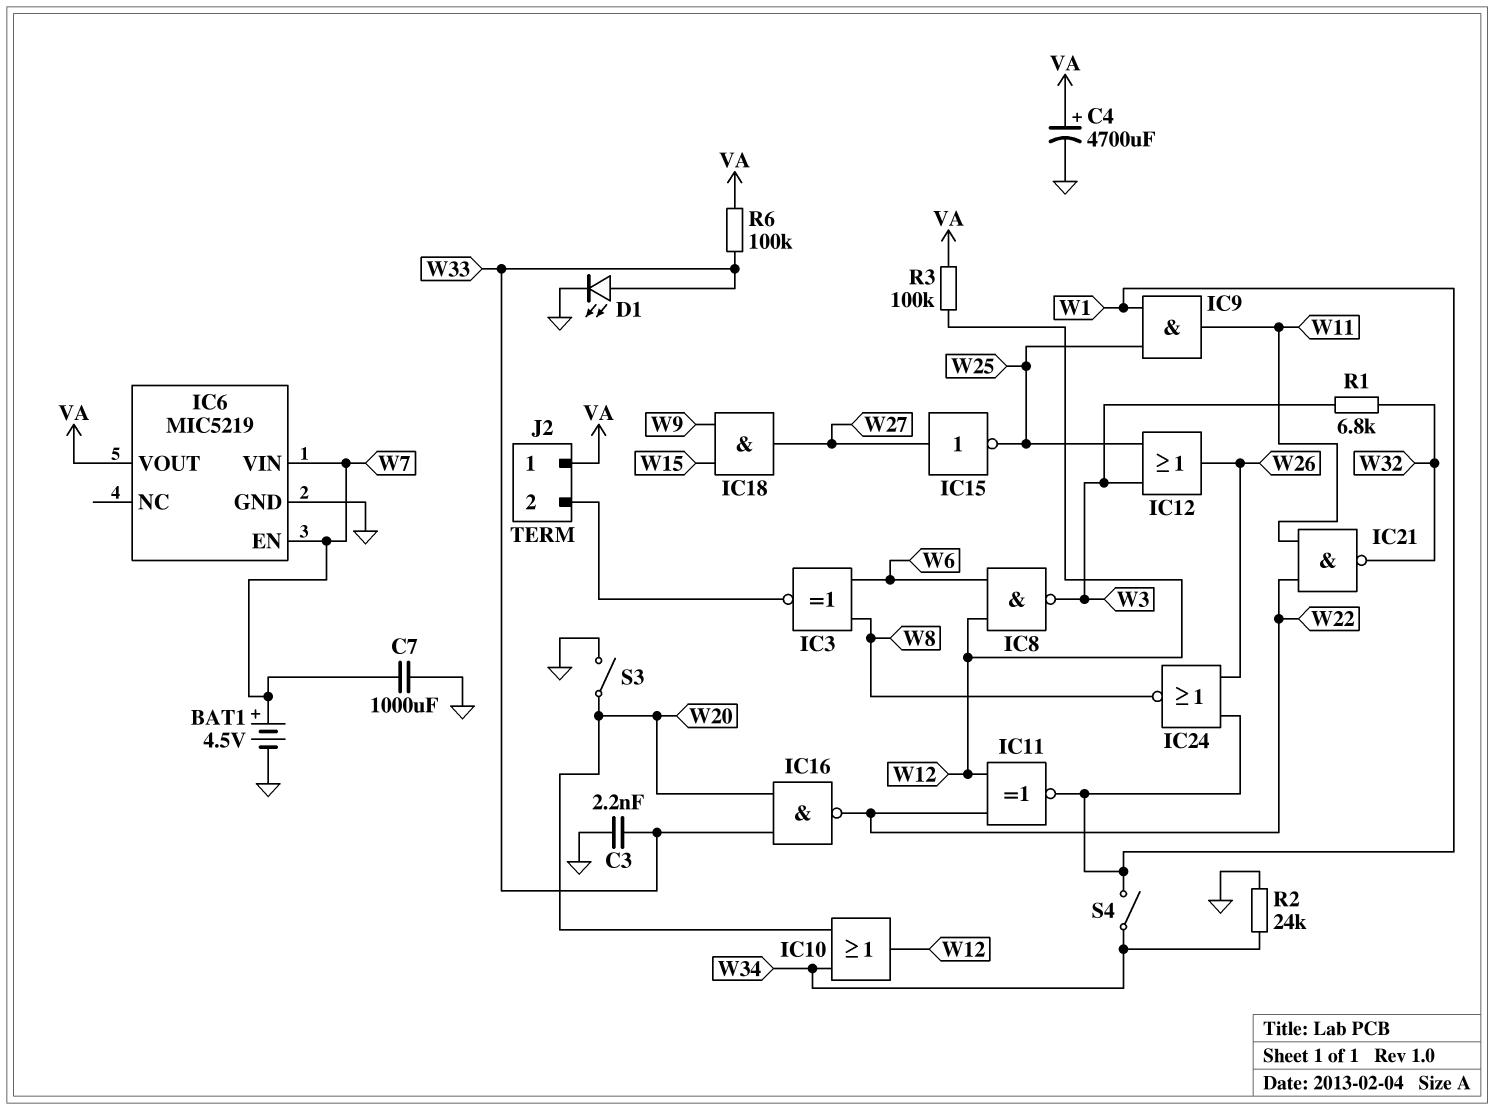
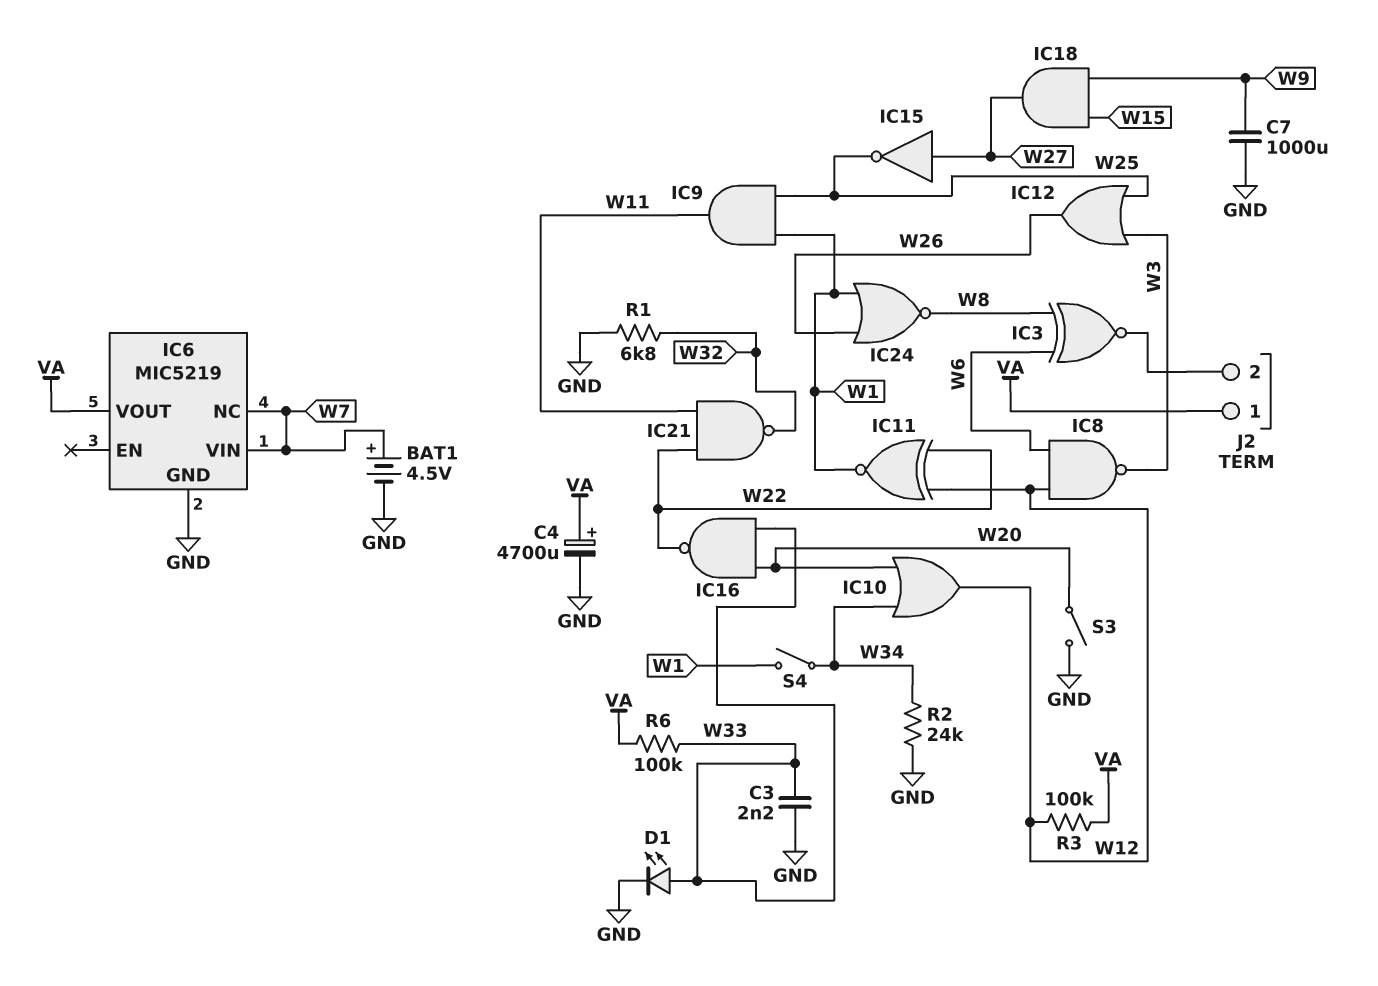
C7: 1000uF (GND, W7) -> 1000uF (GND, W9)
IC6 pin EN: W7 -> none
IC6 pin NC: none -> W7
R1: 6.8k (W3, W32) -> 6.8k (GND, W32)

